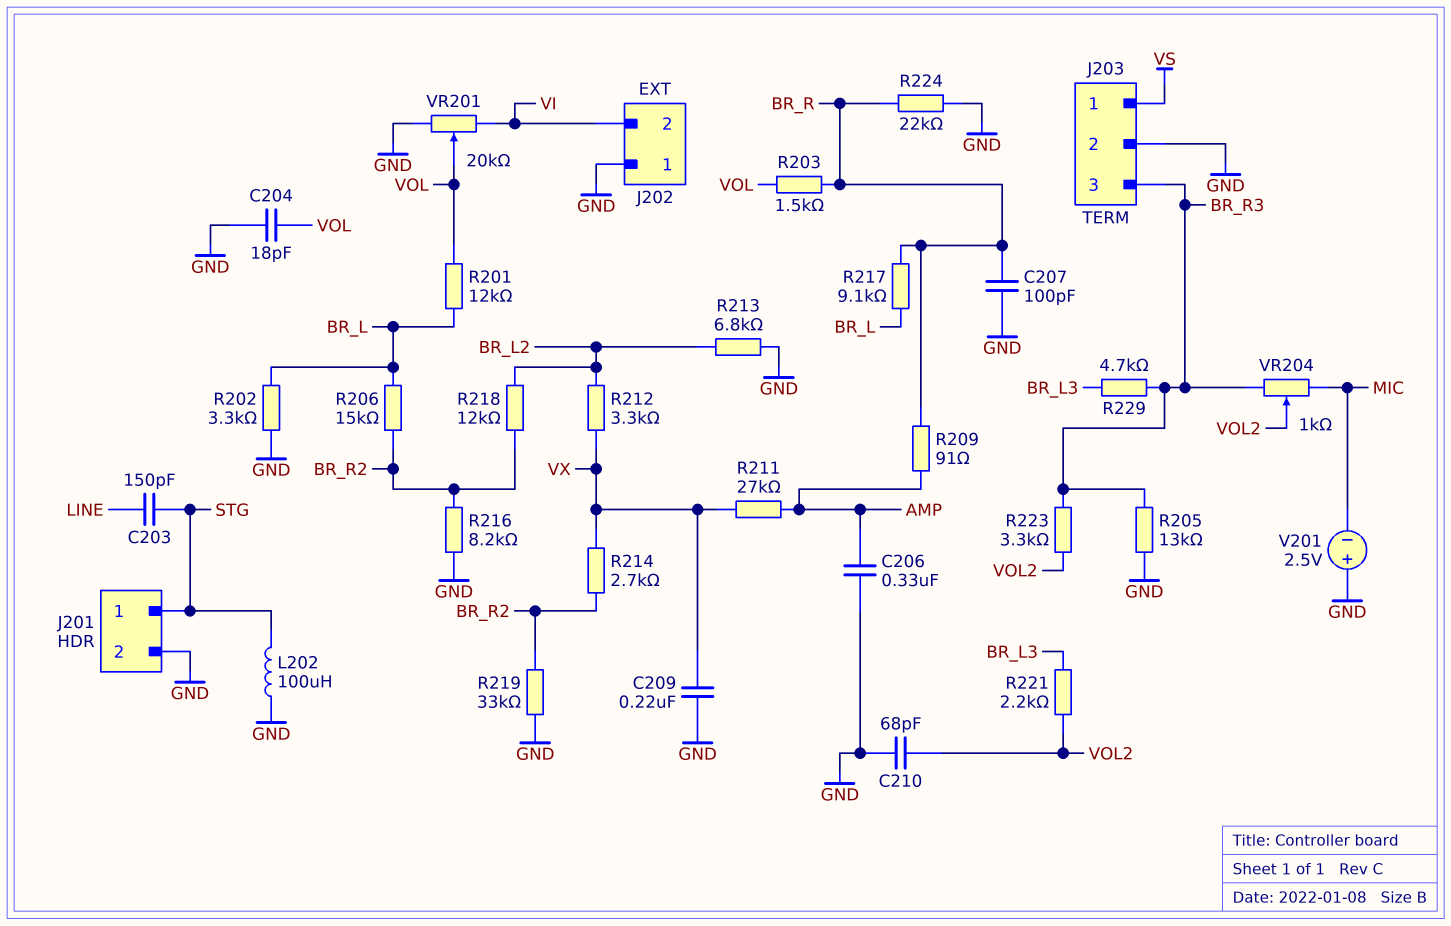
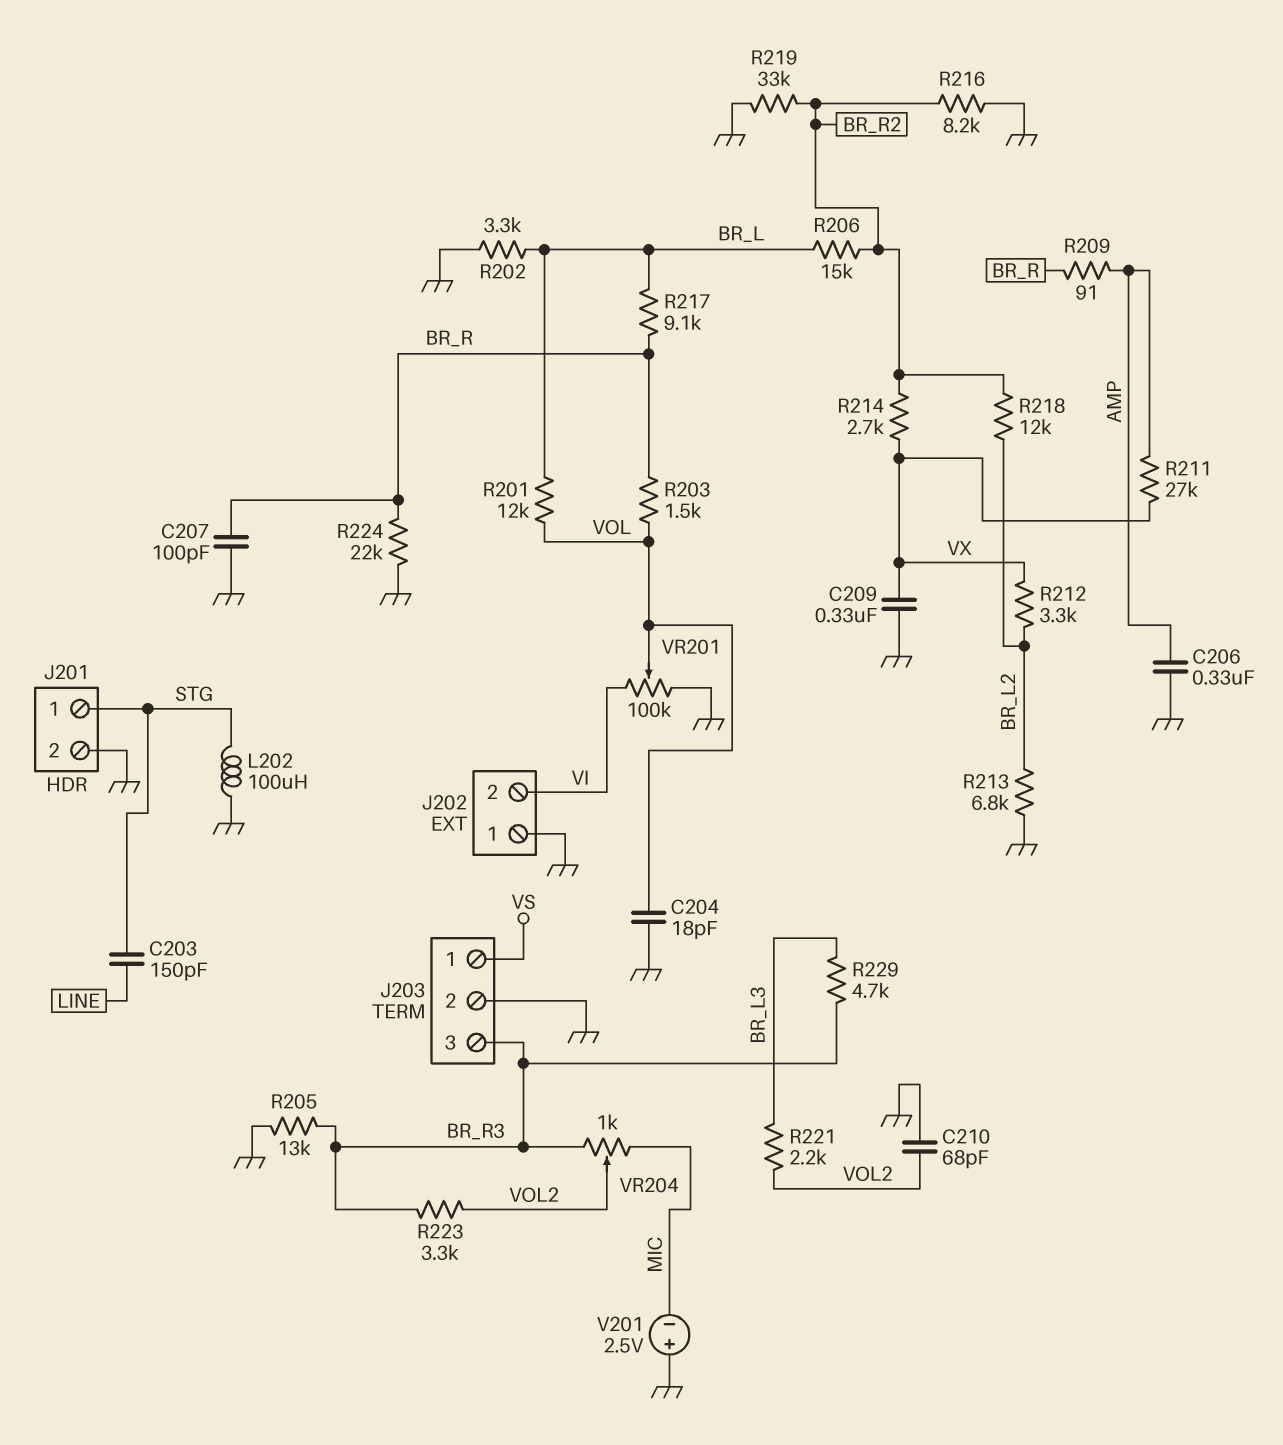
C209: 220nF (GND, VX) -> 330nF (GND, VX)
VR201: 20k (GND, VI, wiper VOL) -> 100k (GND, VI, wiper VOL)

